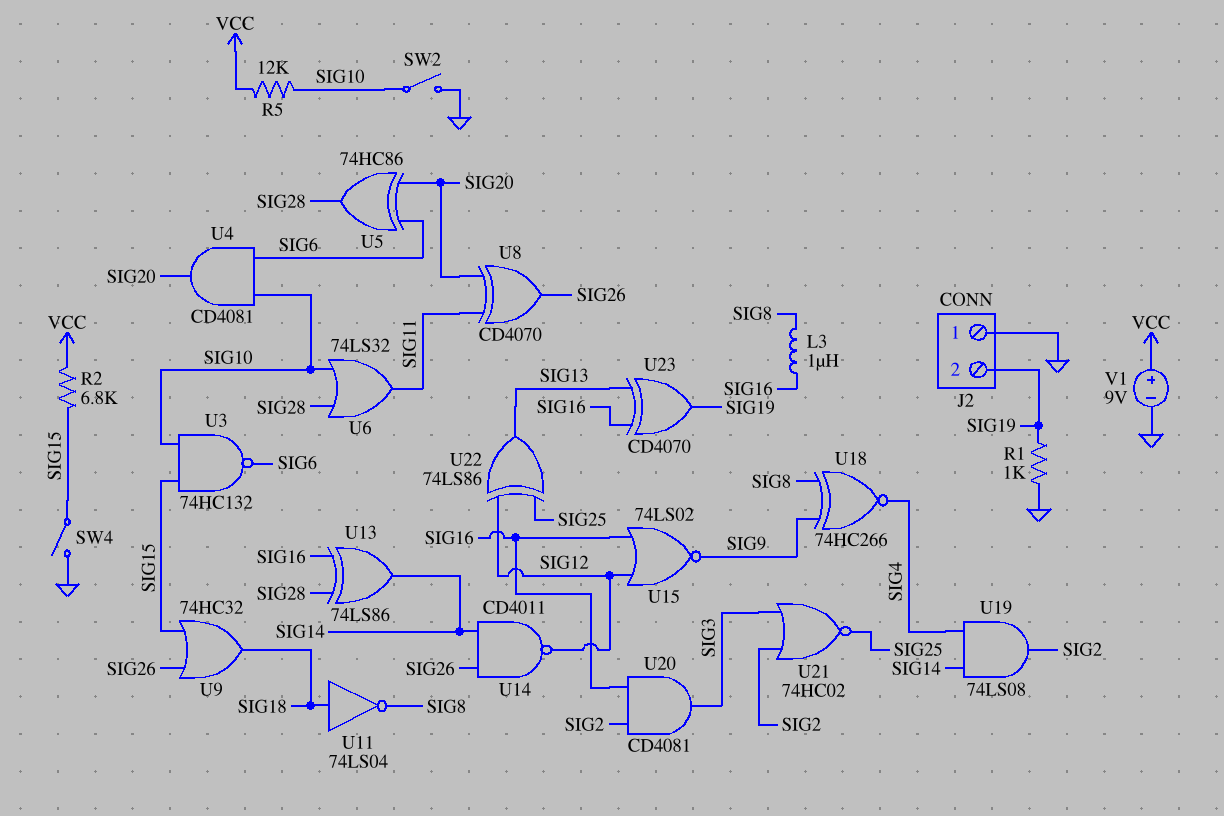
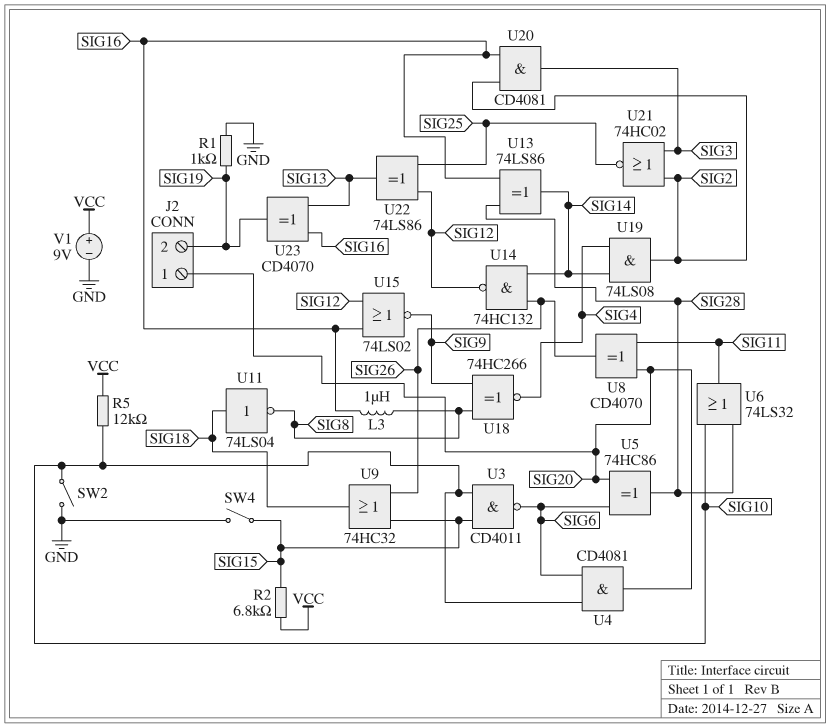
J2 pin 1: GND -> SIG20
U3: NAND 74HC132 (in SIG10, in SIG15, out SIG6) -> NAND CD4011 (in SIG10, in SIG15, out SIG6)
U14: NAND CD4011 (in SIG14, in SIG26, out SIG12) -> NAND 74HC132 (in SIG14, in SIG26, out SIG12)

